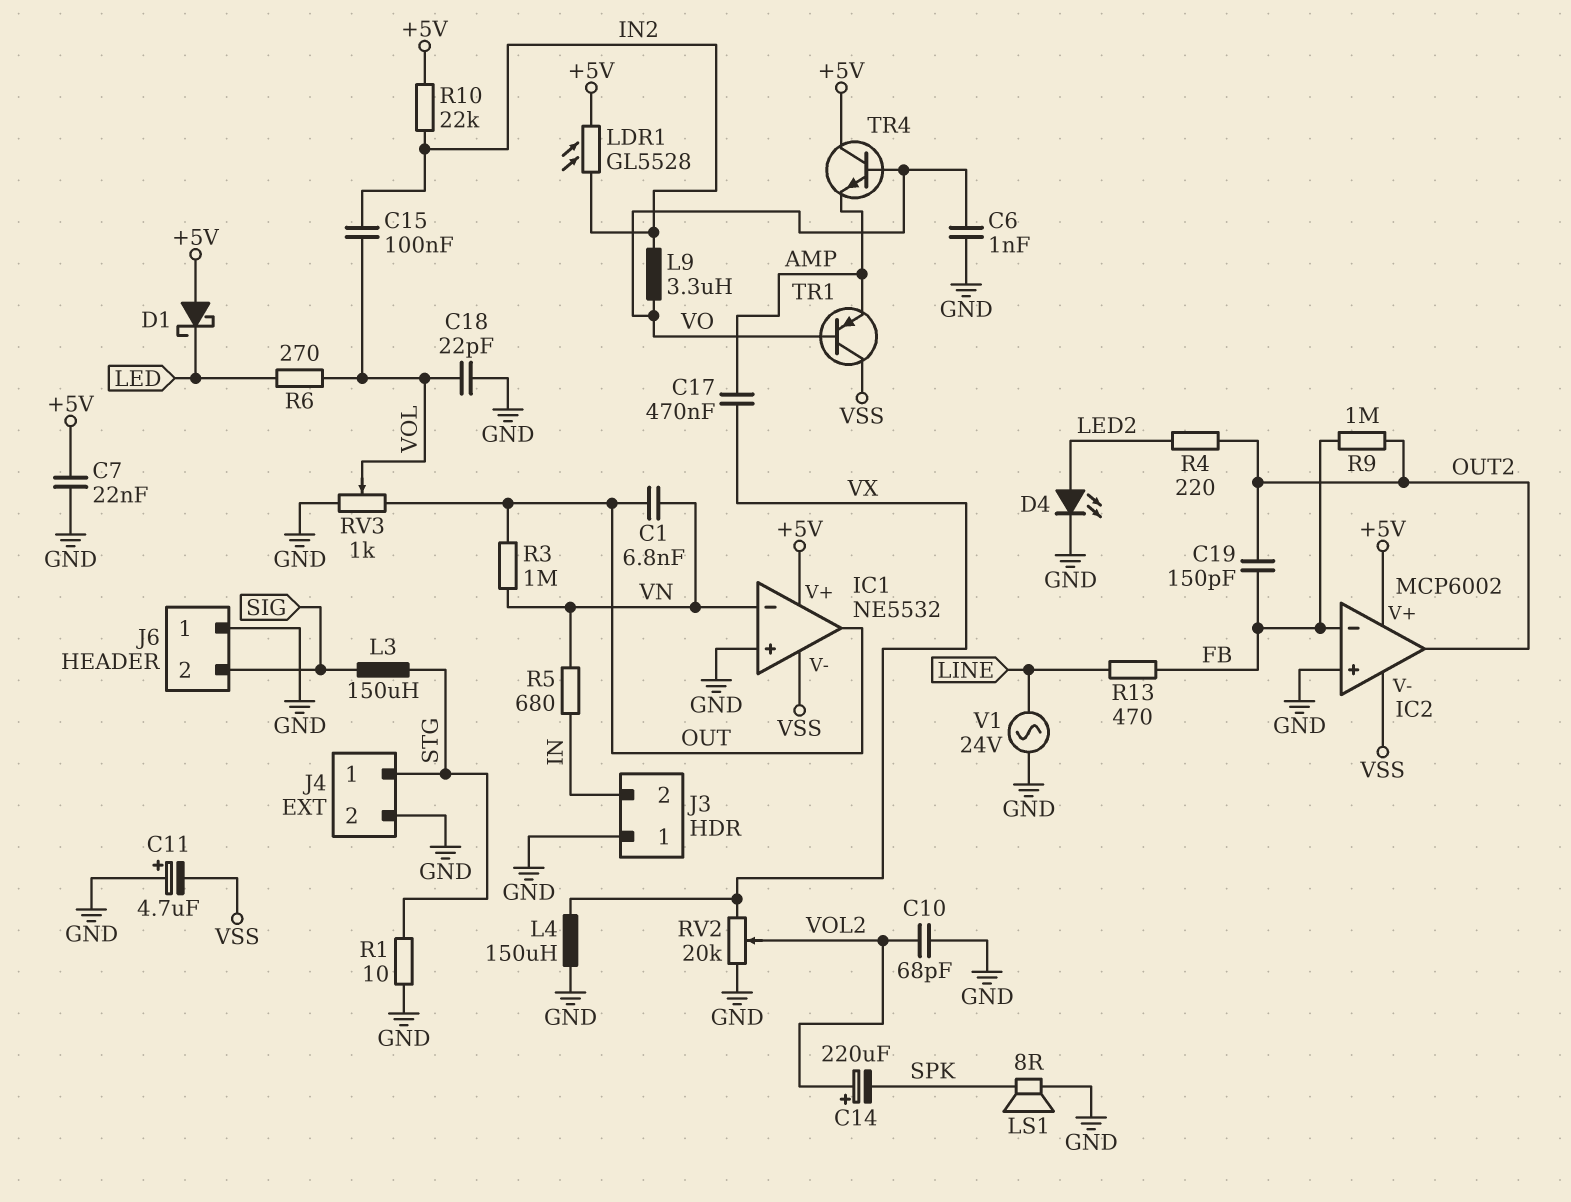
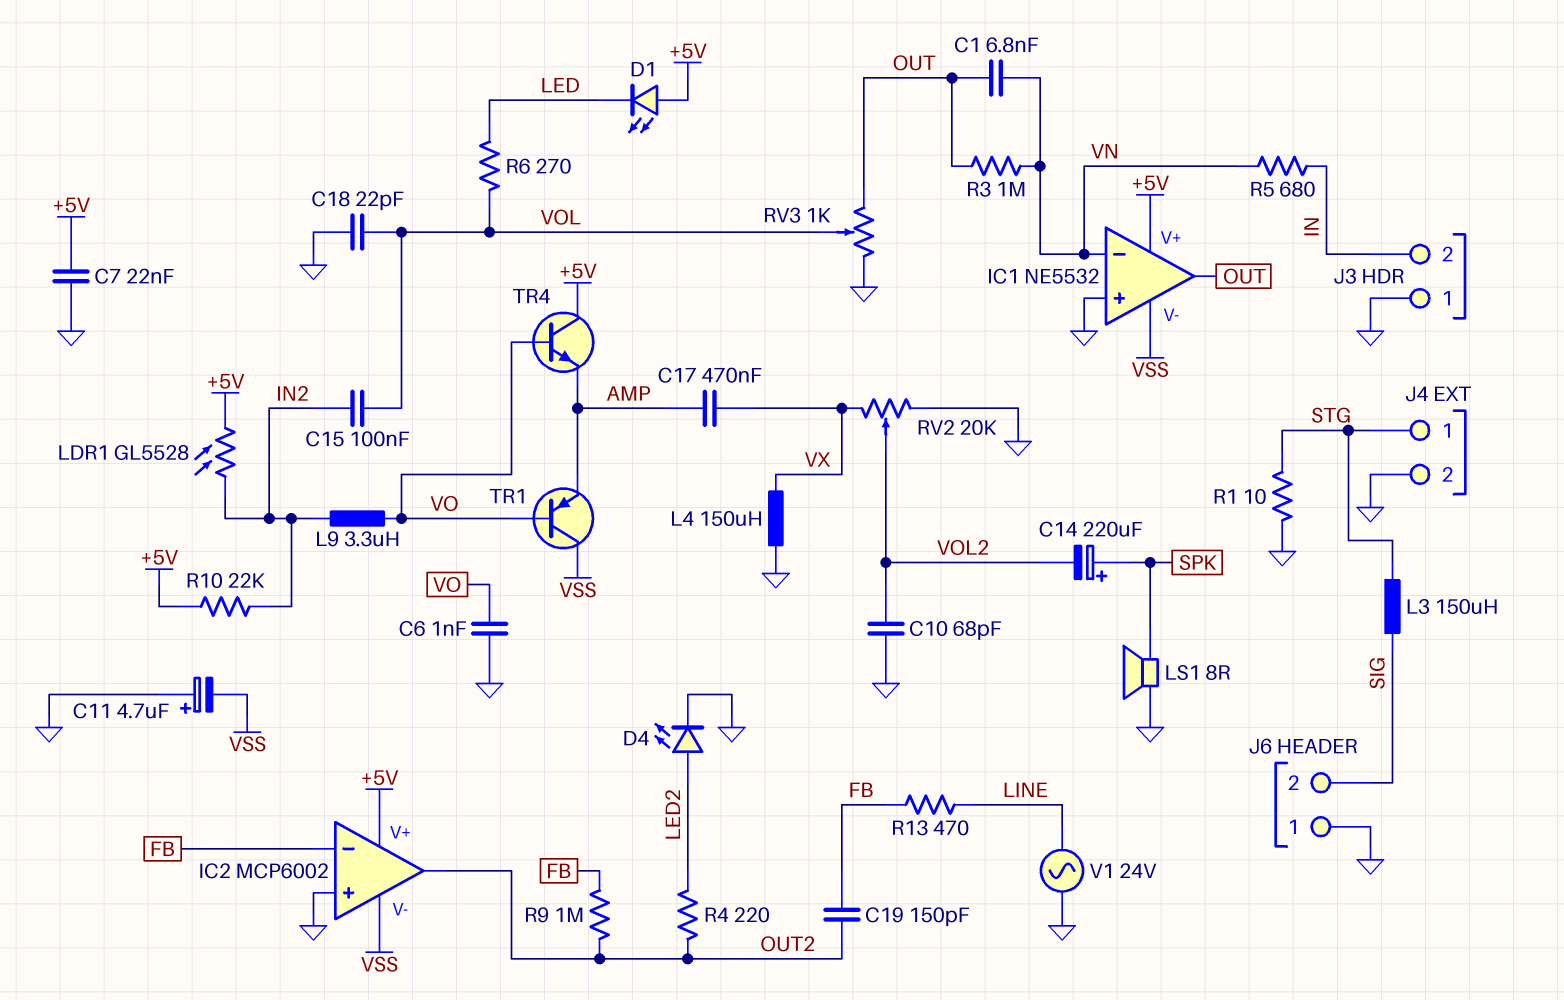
C14: 220uF (plus VOL2, minus SPK) -> 220uF (plus SPK, minus VOL2)
D1: schottky (A +5V, K LED) -> LED (A +5V, K LED)

